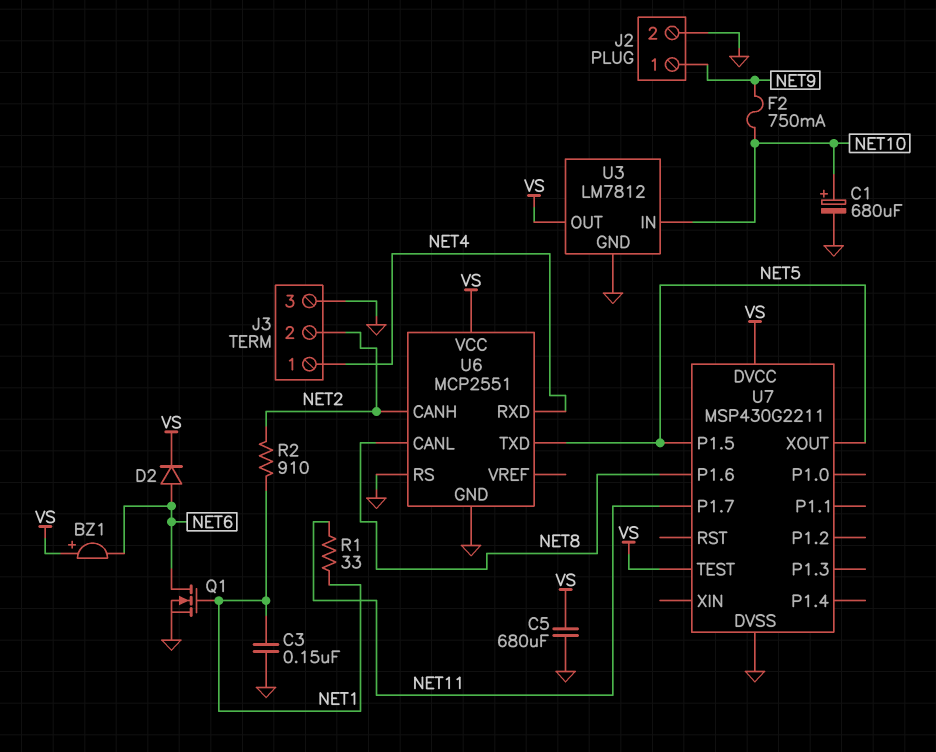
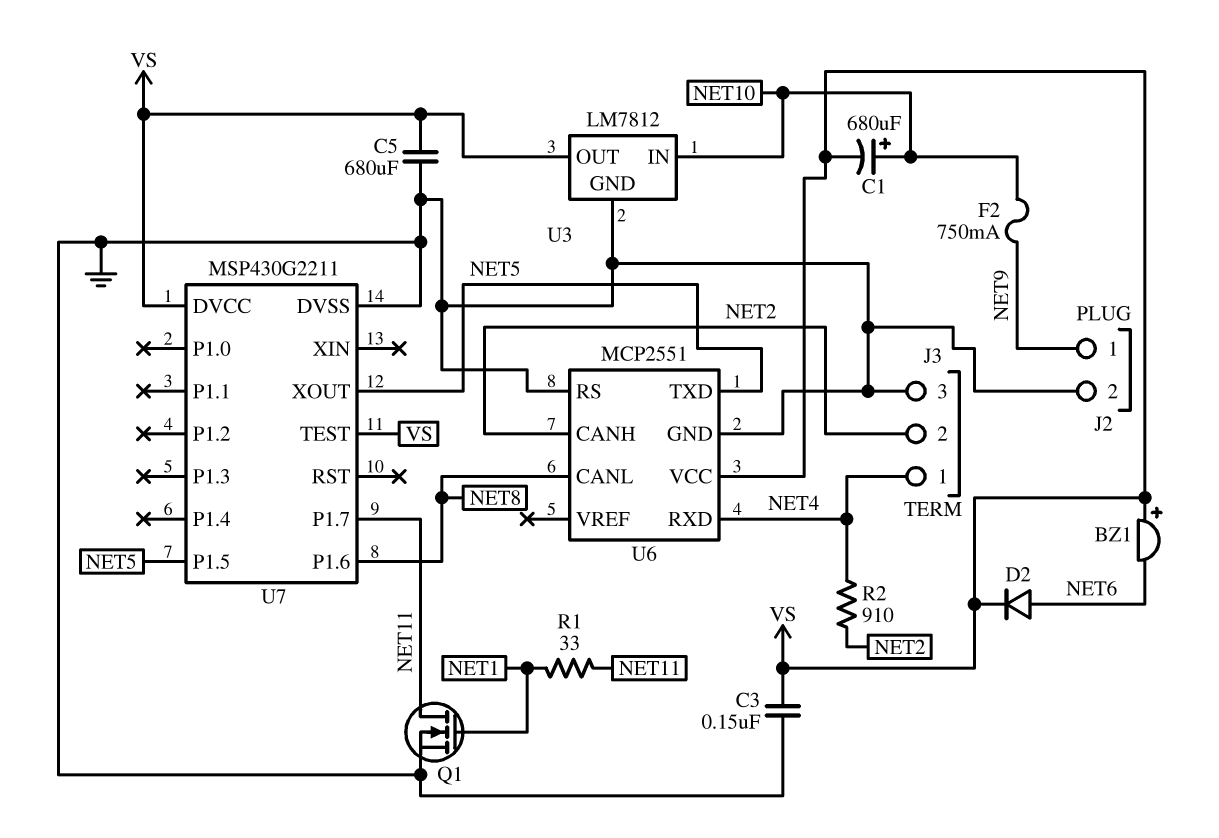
C1: 680uF (plus NET10, minus GND) -> 680uF (plus NET10, minus VS)
C3: 150nF (GND, NET1) -> 150nF (GND, VS)
Q1: NMOS (G NET1, D NET6, S GND) -> NMOS (G NET1, D NET11, S GND)
R2: 910 (NET1, NET2) -> 910 (NET2, NET4)

